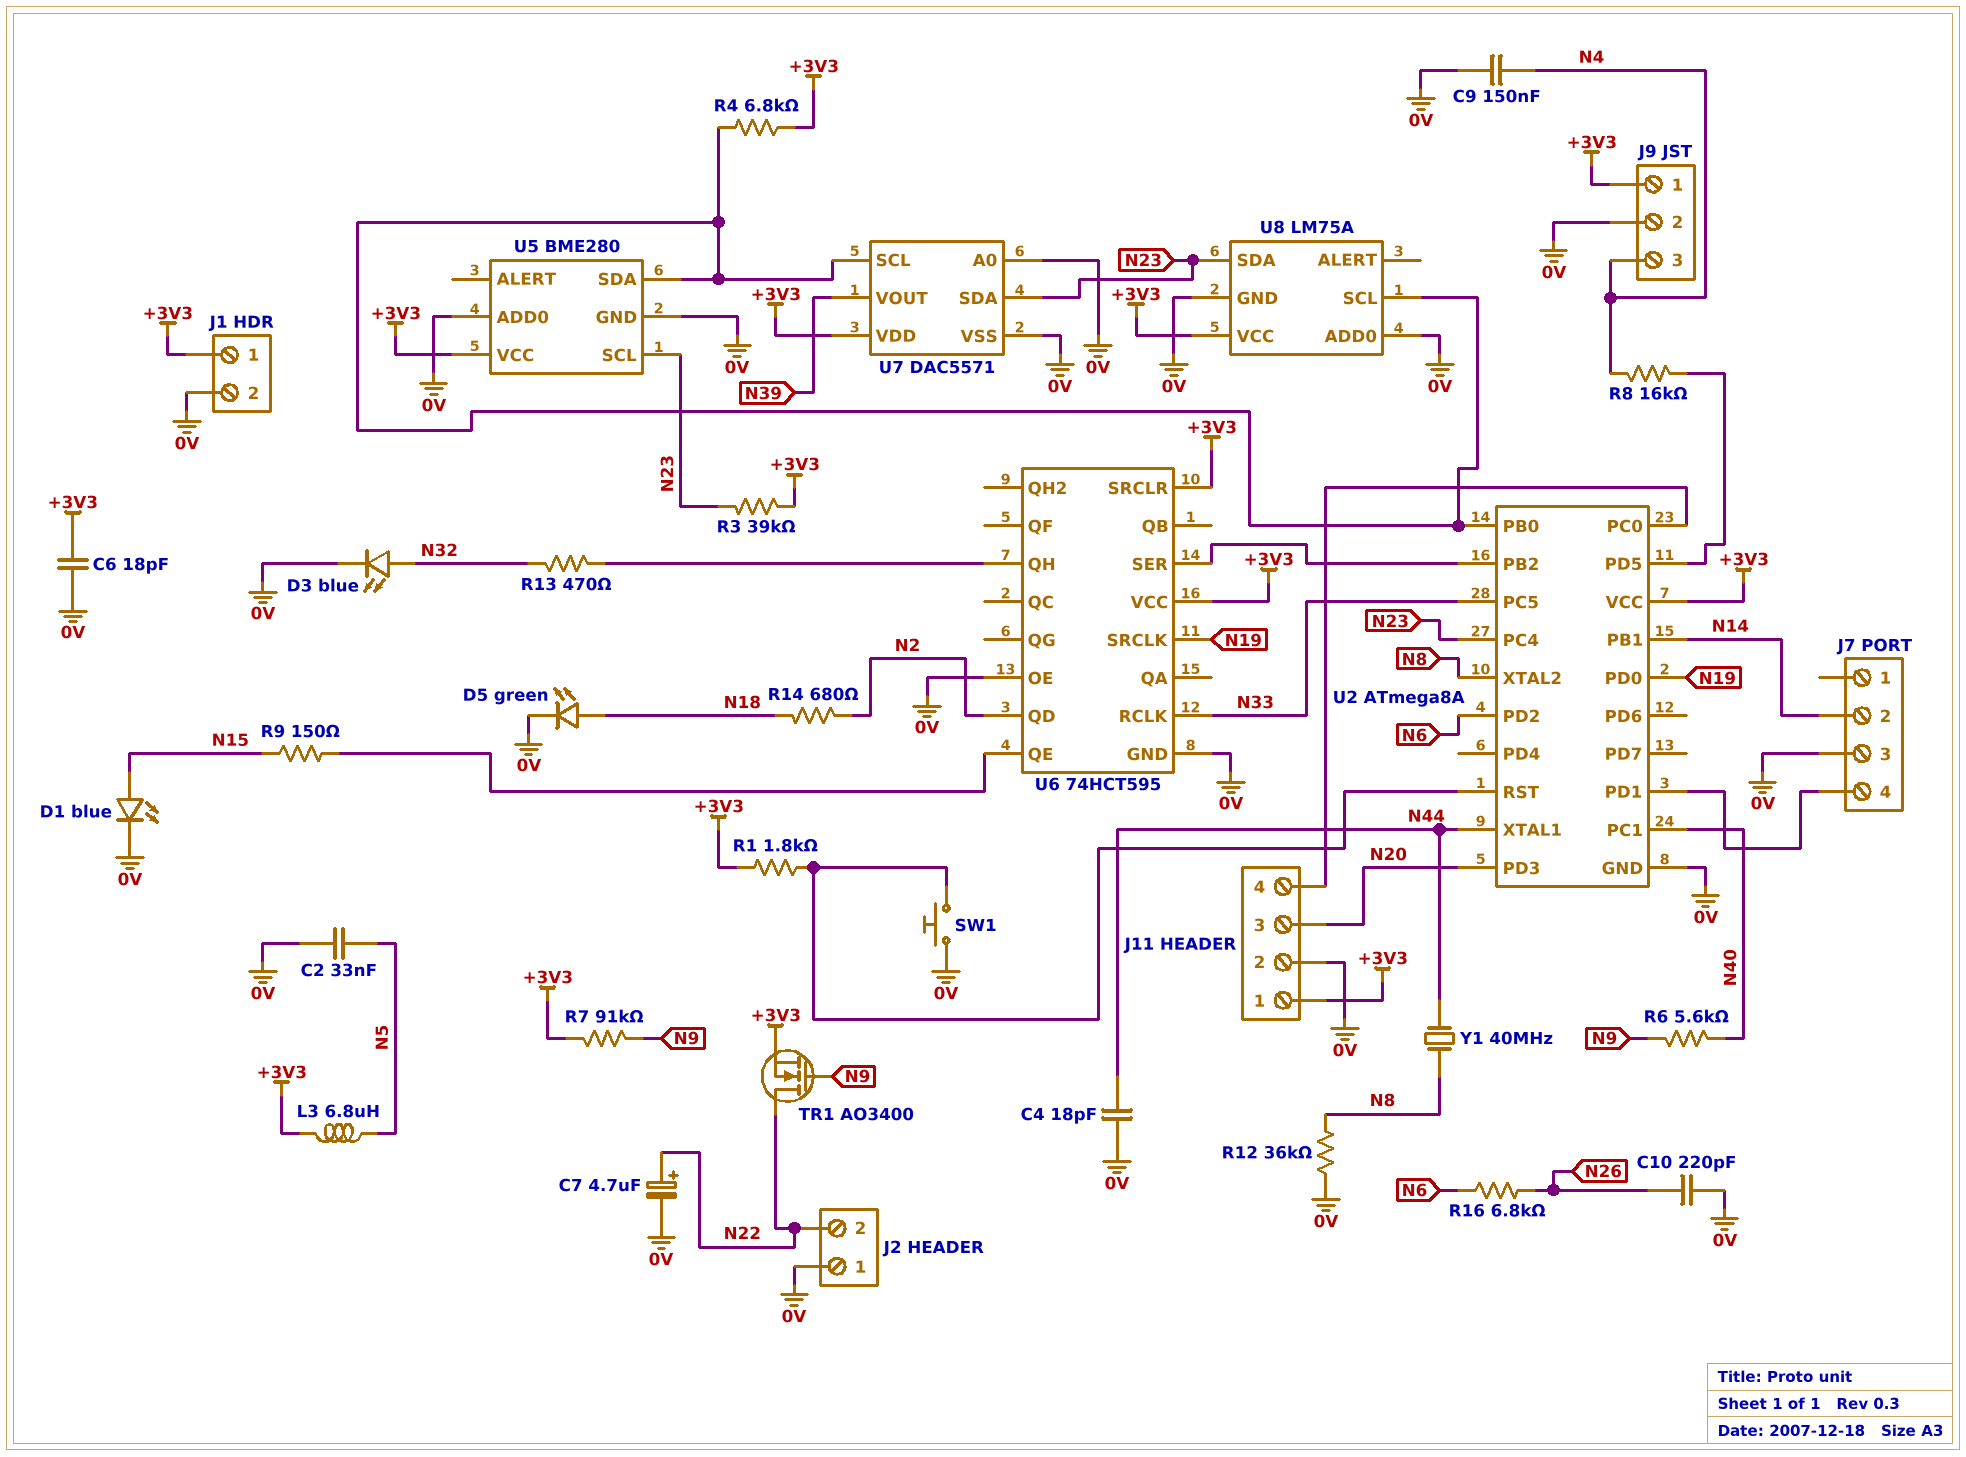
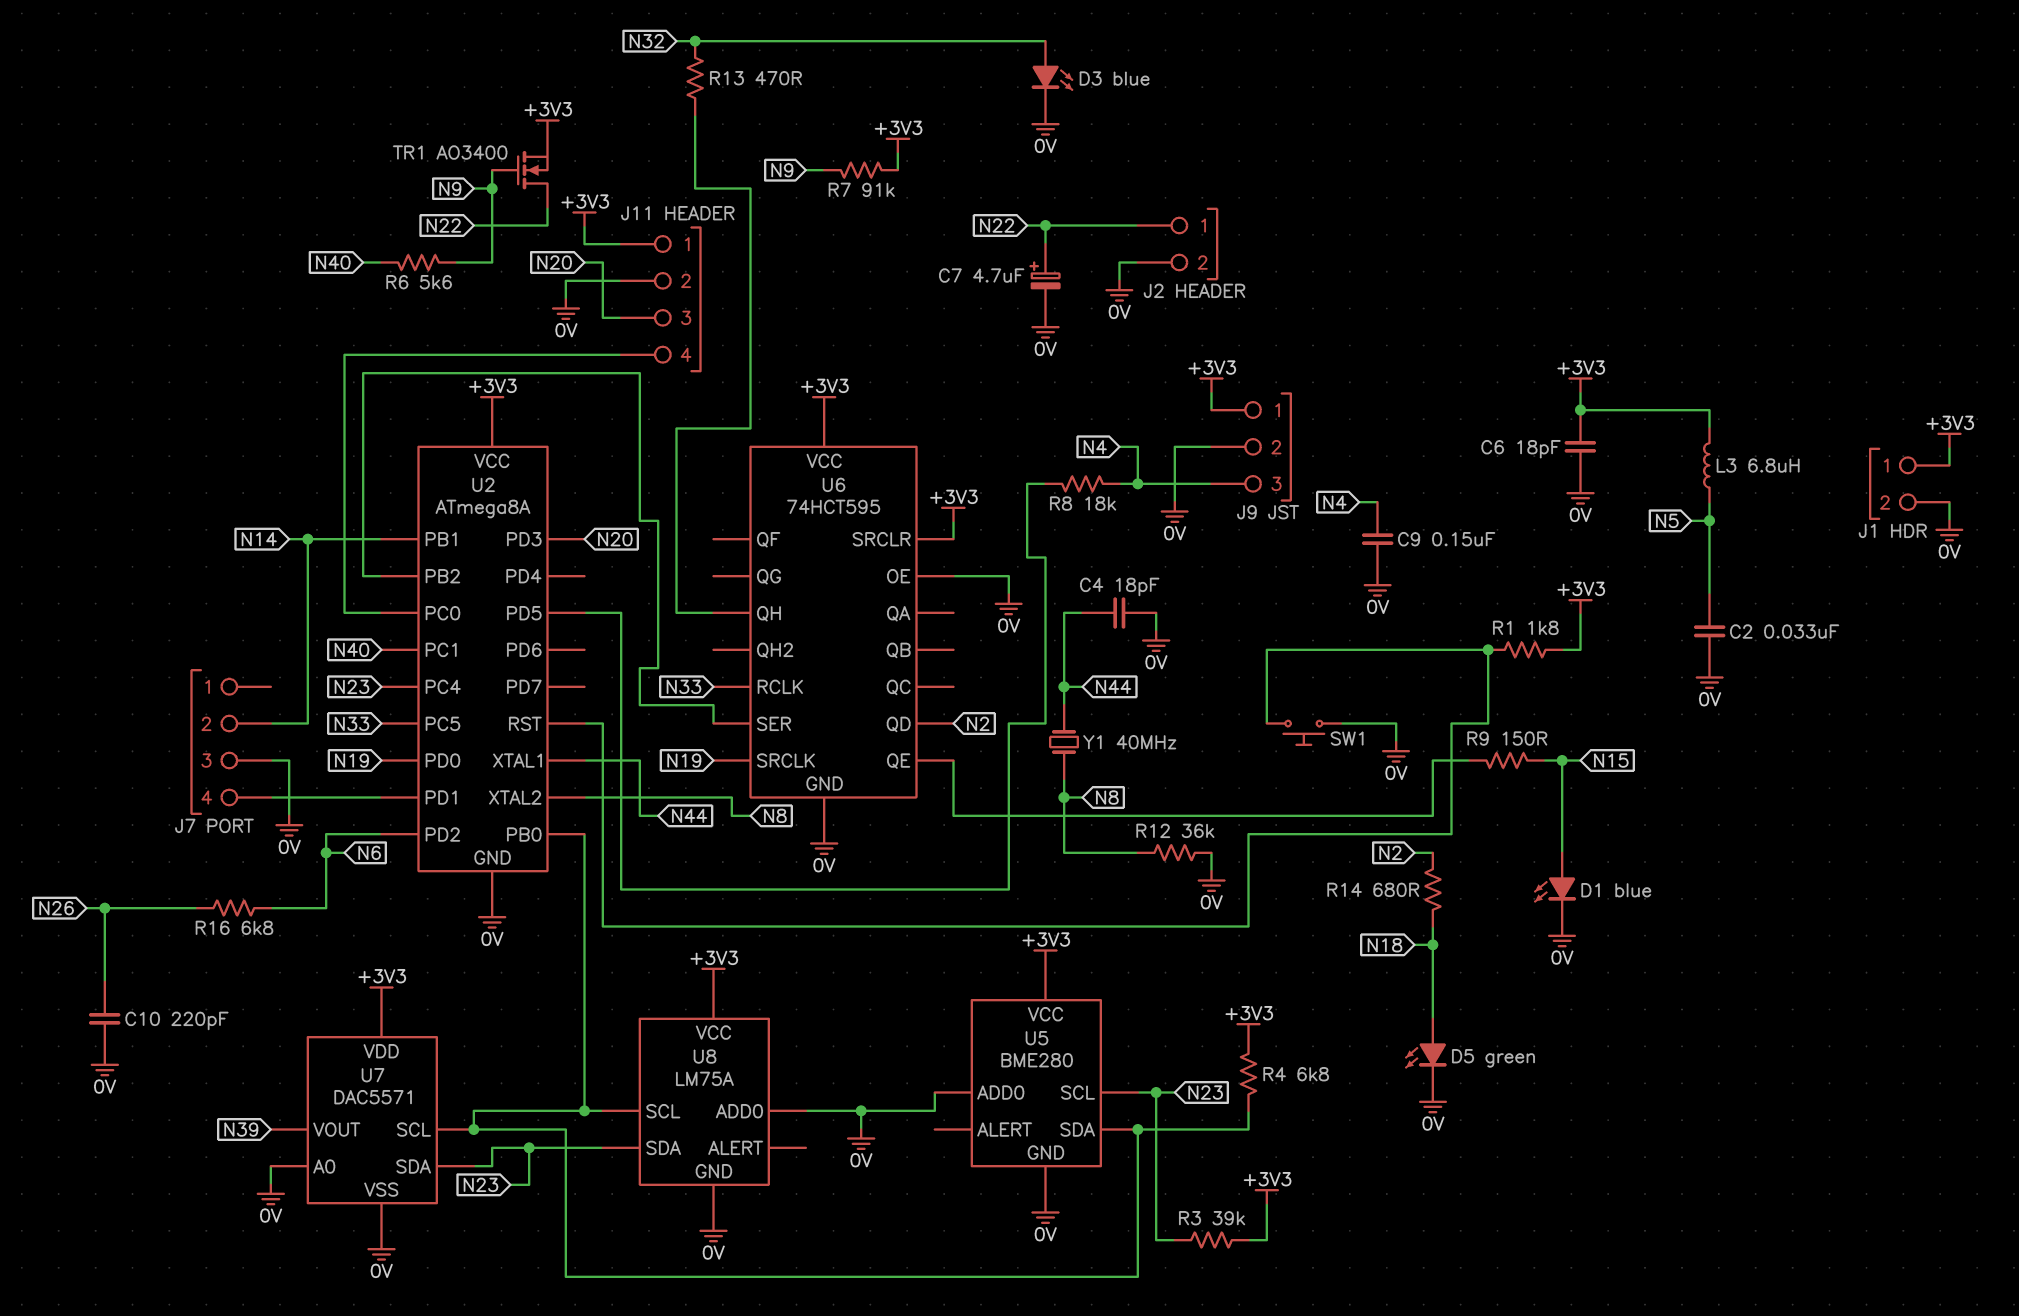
J2 pin 1: 0V -> N22
J2 pin 2: N22 -> 0V
R8: 16k (N4, U2/PD5) -> 18k (N4, U2/PD5)

